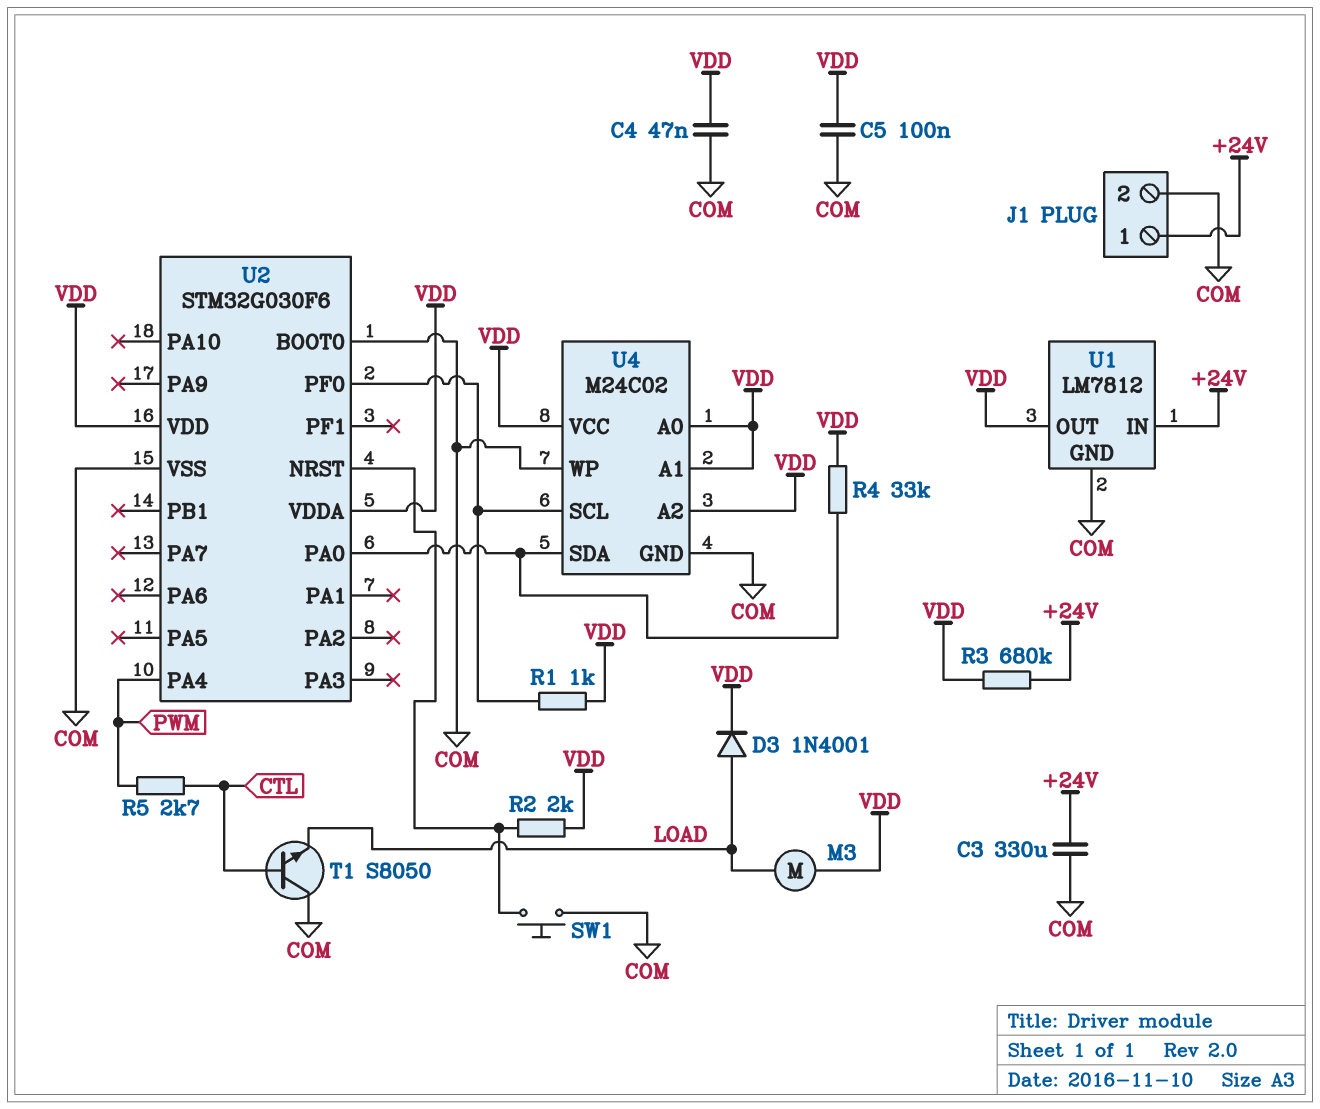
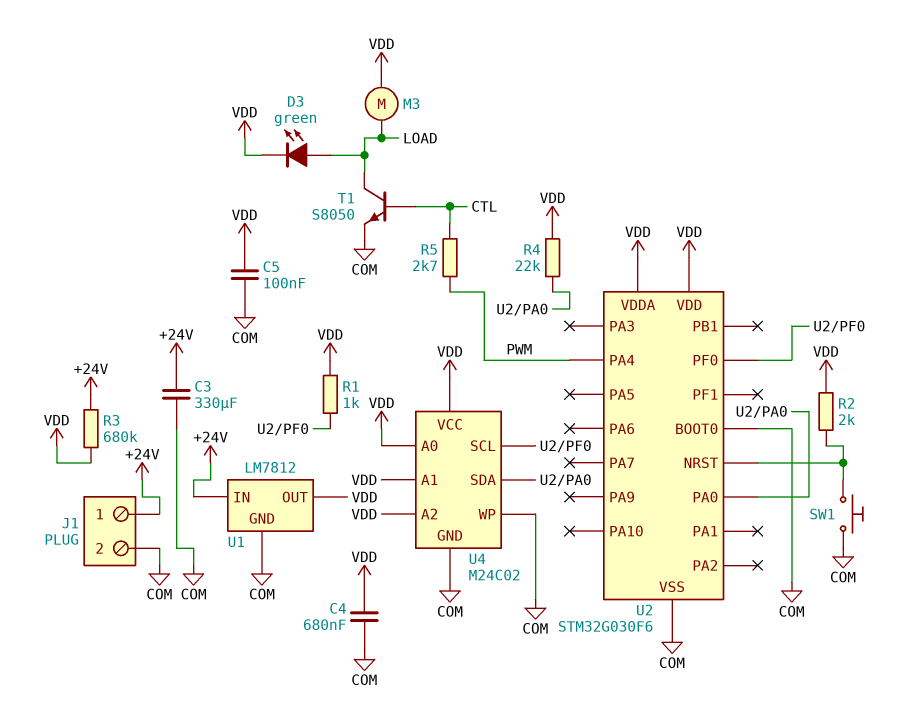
C4: 47nF (COM, VDD) -> 680nF (COM, VDD)
D3: diode 1N4001 (A LOAD, K VDD) -> LED green (A LOAD, K VDD)
R4: 33k (U2/PA0, VDD) -> 22k (U2/PA0, VDD)
T1: NPN S8050 (B CTL, C COM, E LOAD) -> NPN S8050 (B CTL, C LOAD, E COM)

